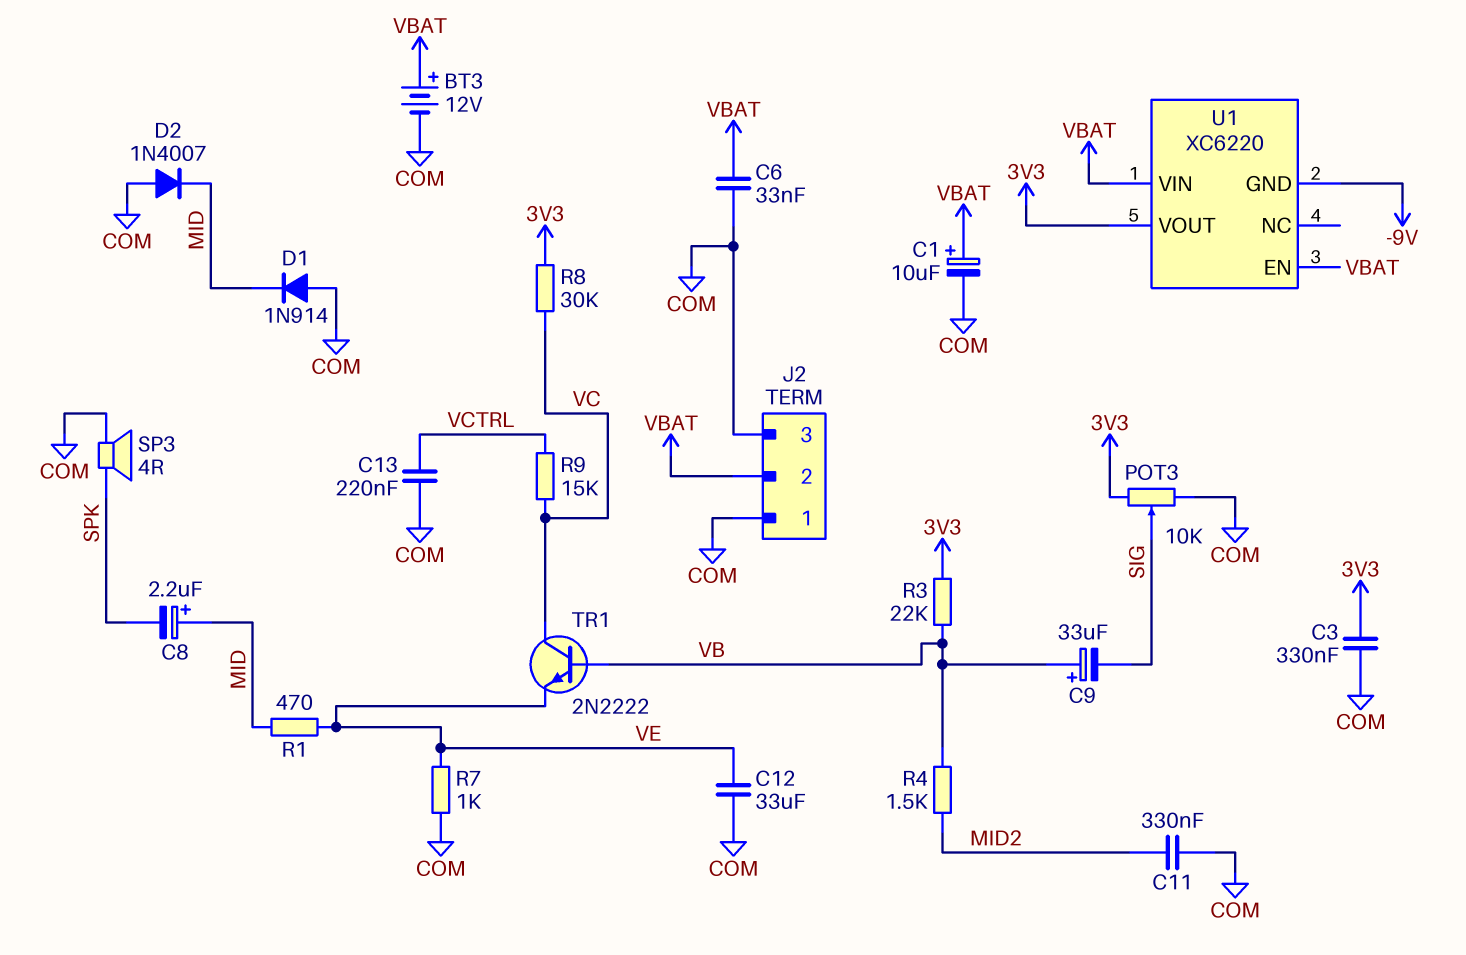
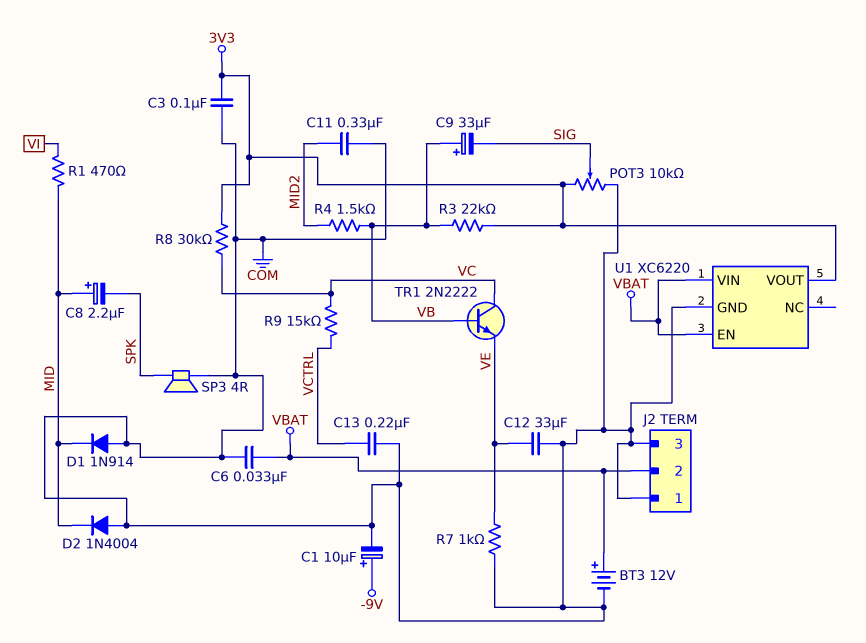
C1: 10uF (plus VBAT, minus COM) -> 10uF (plus -9V, minus COM)
C3: 330nF (3V3, COM) -> 100nF (3V3, COM)
D2: diode 1N4007 (A COM, K MID) -> diode 1N4004 (A COM, K MID)
R1: 470 (MID, VE) -> 470 (MID, VI)
U1 pin GND: -9V -> COM

